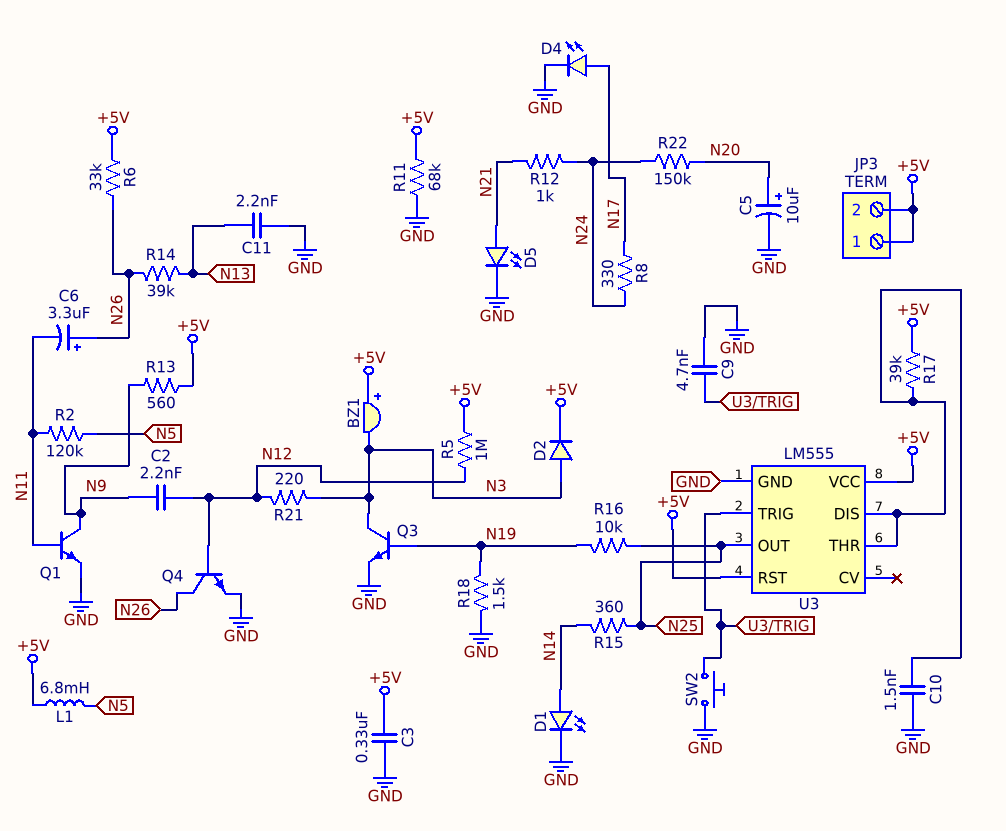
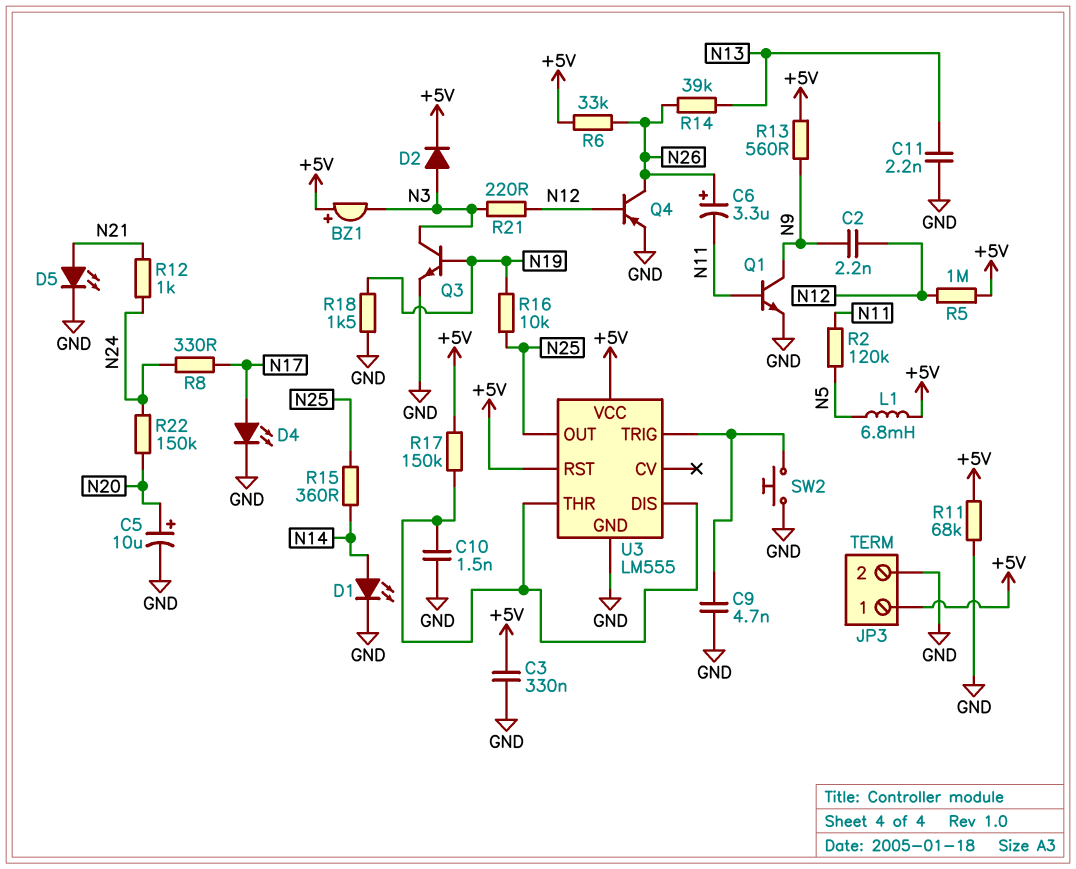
JP3 pin 2: +5V -> GND
Q4: NPN (B N12, C N26, E GND) -> PNP (B N12, C N26, E GND)
R17: 39k (+5V, U3/DIS) -> 150k (+5V, U3/DIS)

